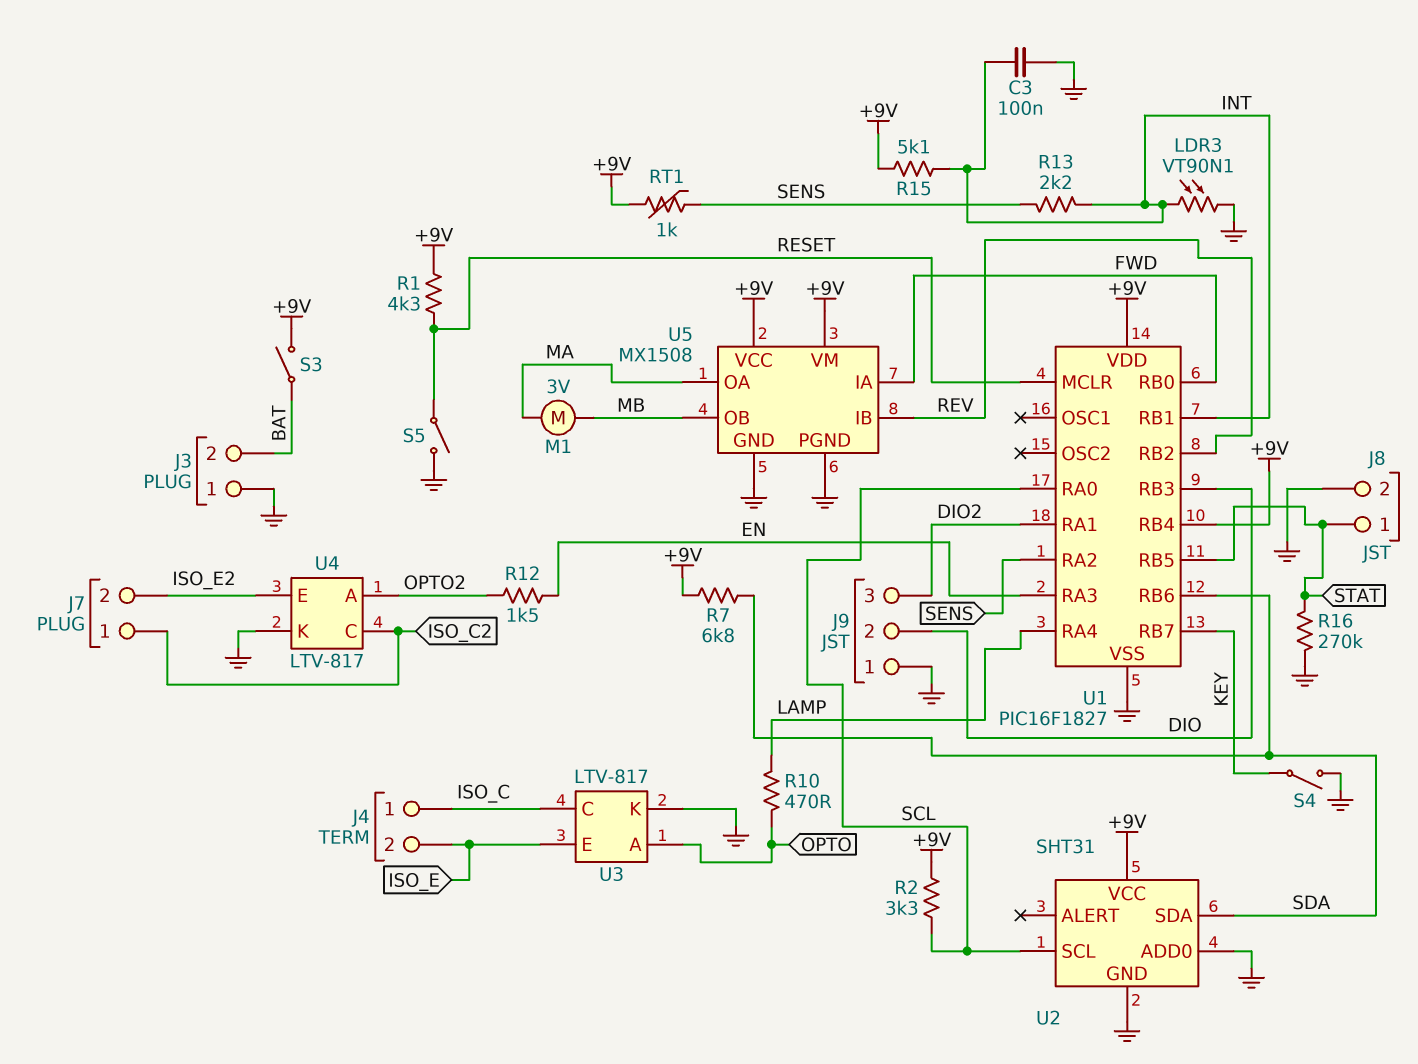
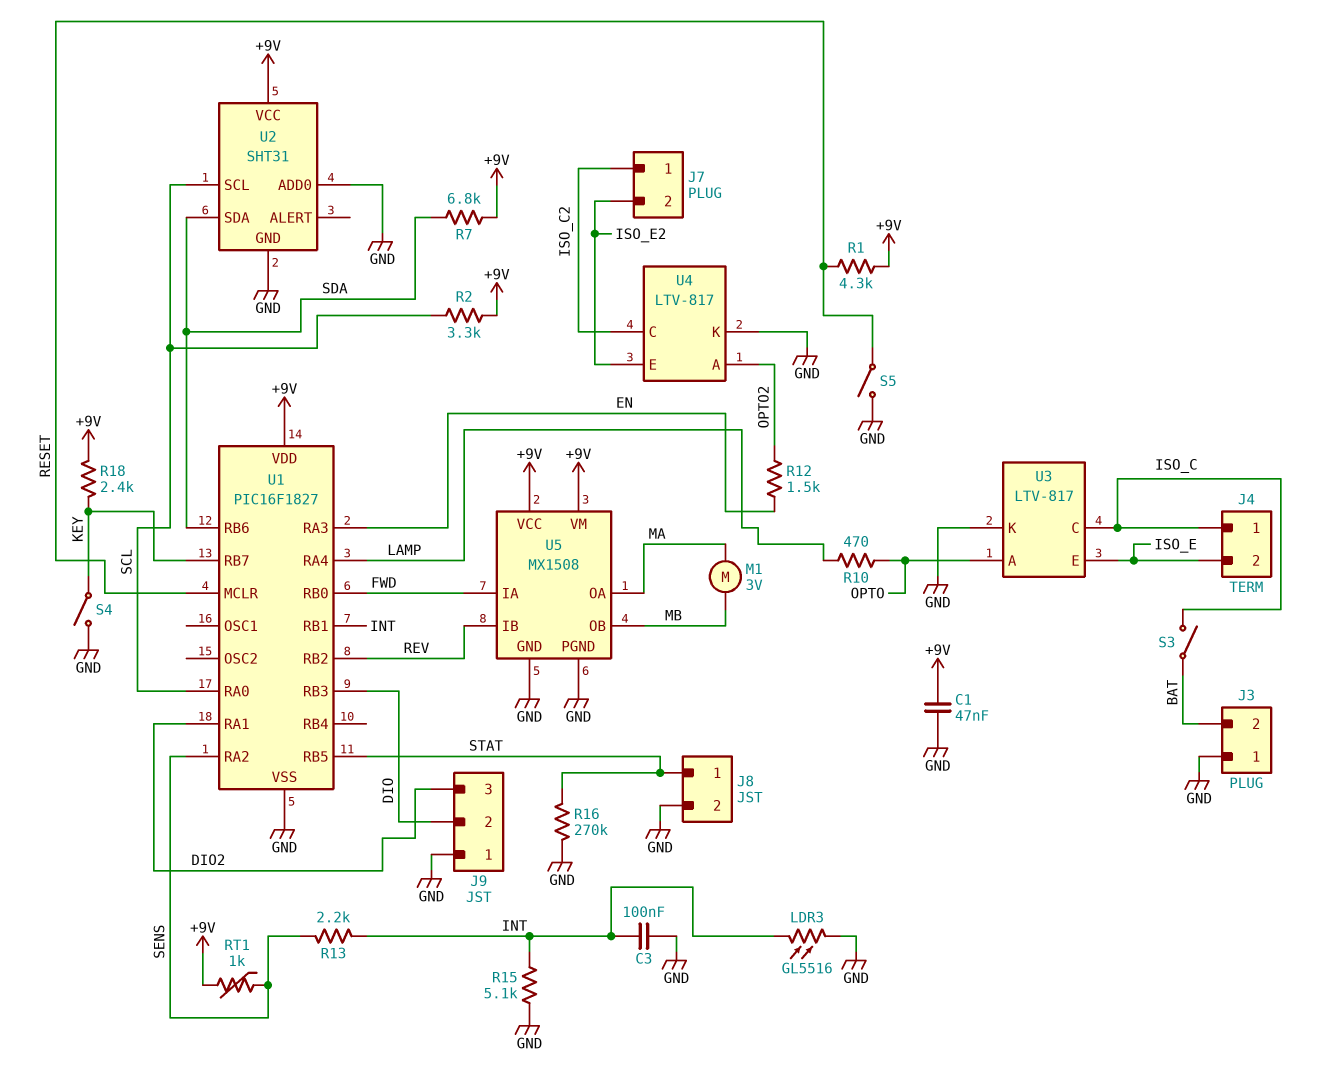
C1: none -> 47nF (+9V, GND)
LDR3: VT90N1 (GND, INT) -> GL5516 (GND, INT)
R15: 5.1k (+9V, INT) -> 5.1k (GND, INT)
R18: none -> 2.4k (+9V, KEY)
S3: switch (+9V, BAT) -> switch (BAT, ISO_C)
U1 pin RB4: +9V -> none

